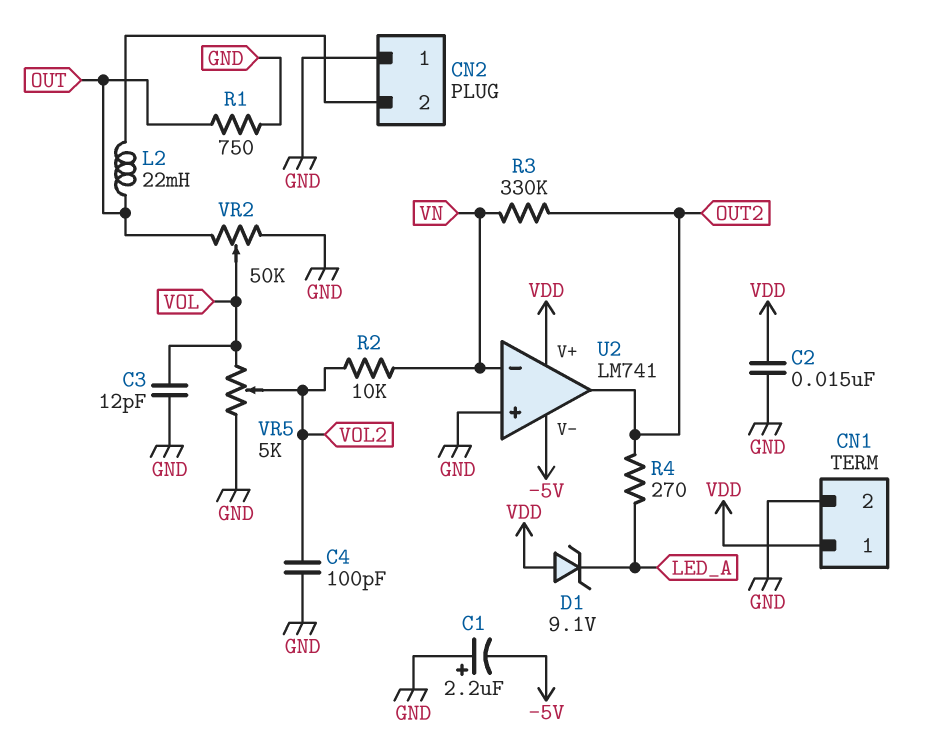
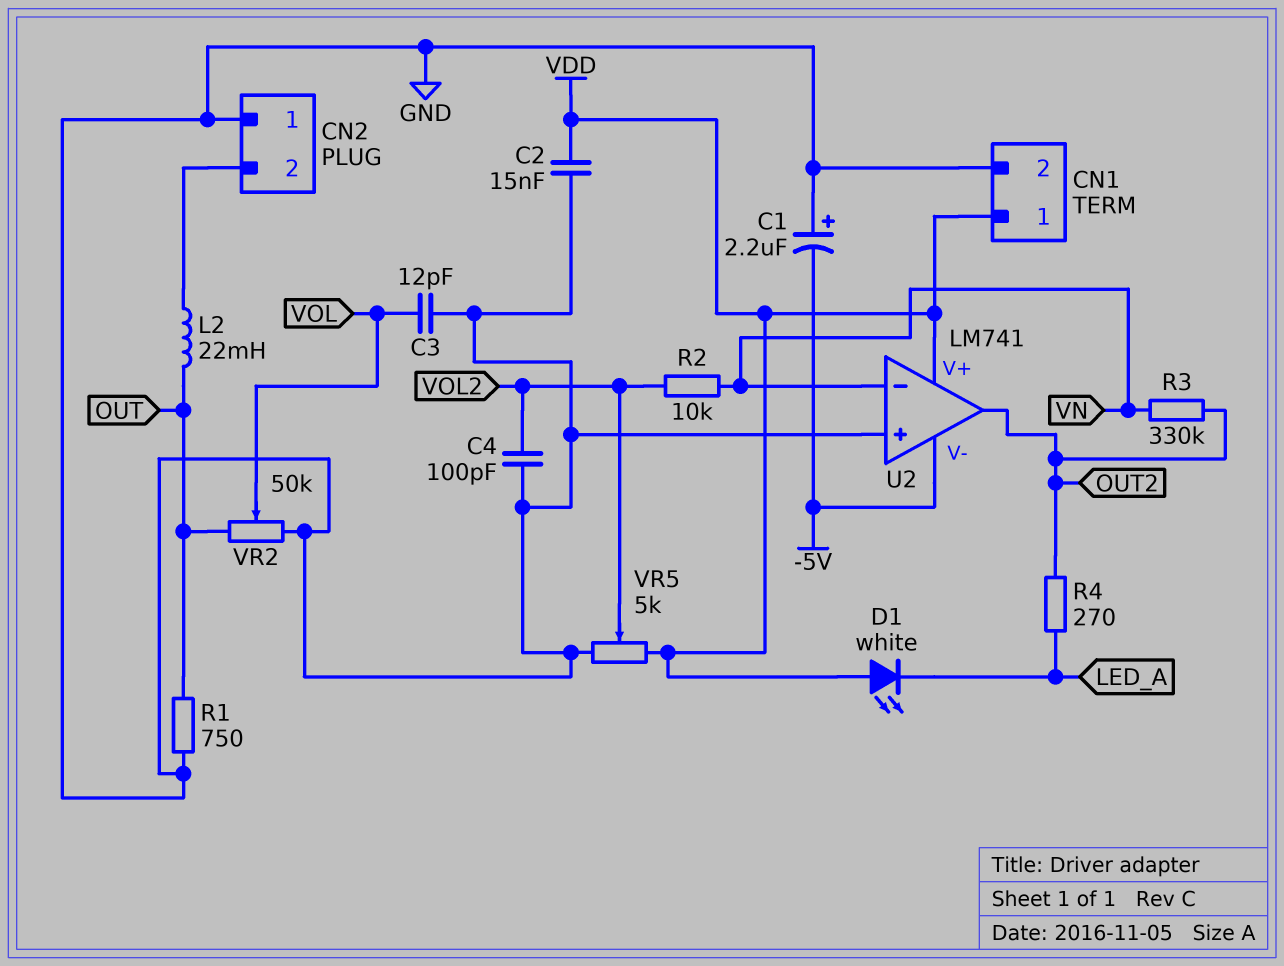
D1: zener 9.1V (A VDD, K LED_A) -> LED white (A VDD, K LED_A)
VR5: 5k (GND, VOL, wiper VOL2) -> 5k (GND, VDD, wiper VOL2)

